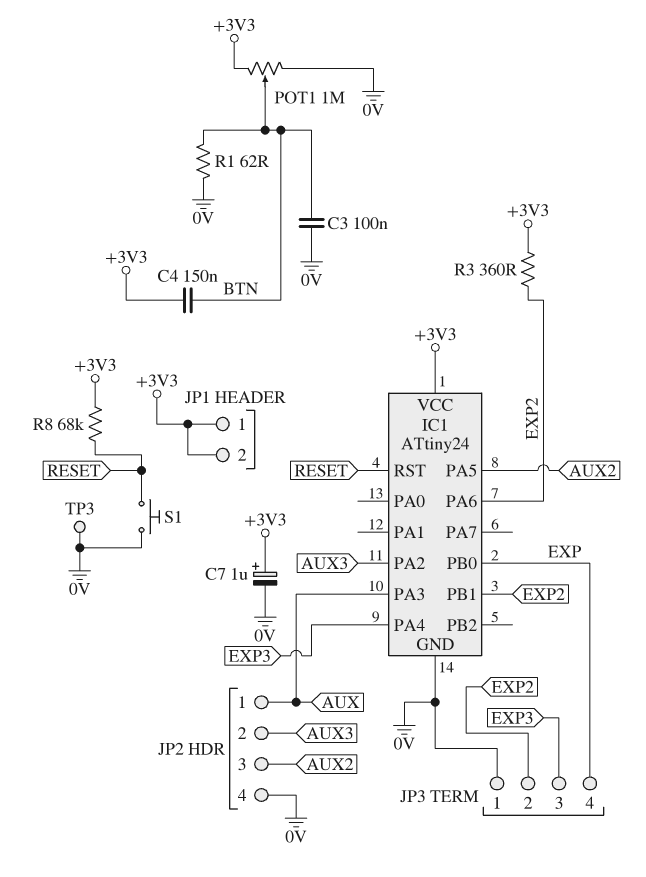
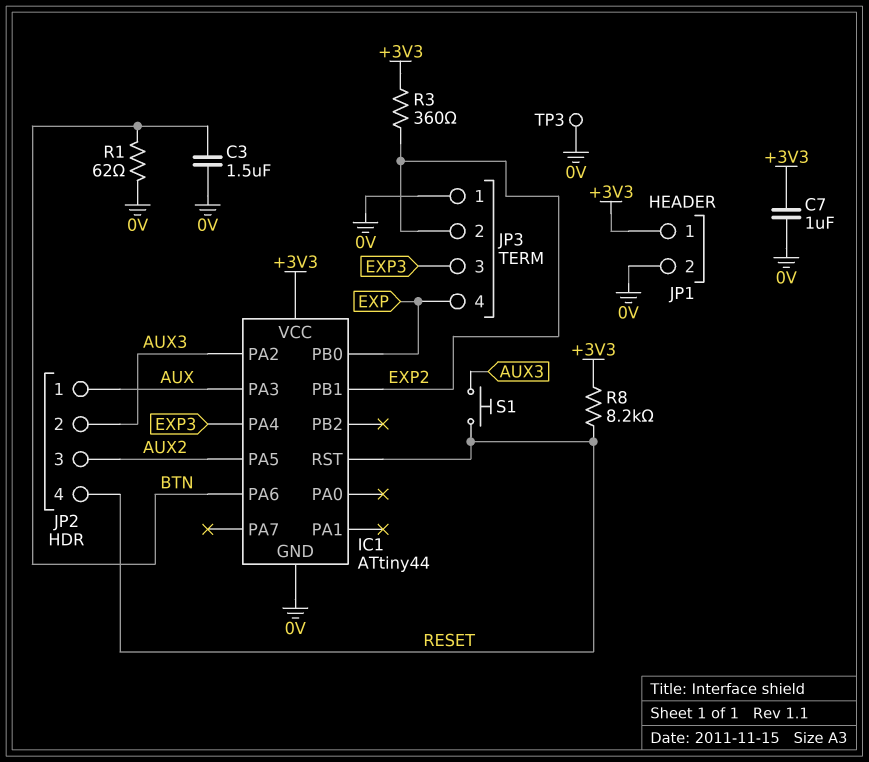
C3: 100nF (0V, BTN) -> 1.5uF (0V, BTN)
C4: 150nF (+3V3, BTN) -> none
C7: 1uF (plus +3V3, minus 0V) -> 1uF (+3V3, 0V)
IC1: ATtiny24 -> ATtiny44
IC1 pin PA6: EXP2 -> BTN
JP1 pin 2: +3V3 -> 0V
JP2 pin 4: 0V -> RESET
POT1: 1M (+3V3, 0V, wiper BTN) -> none
R8: 68k (+3V3, RESET) -> 8.2k (+3V3, RESET)
S1: button (0V, RESET) -> button (AUX3, RESET)

